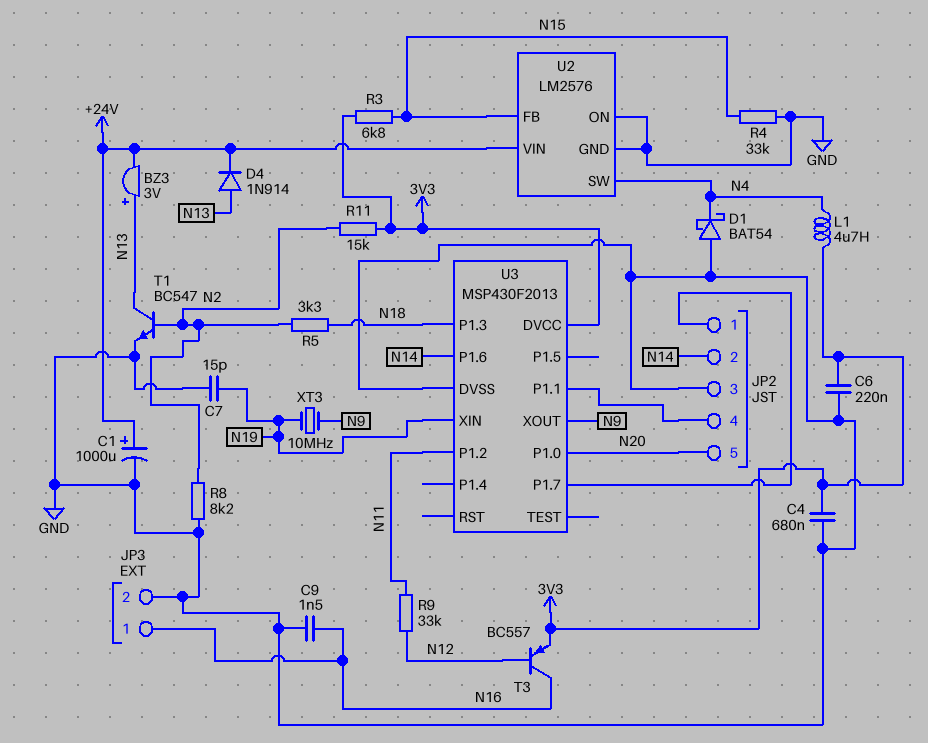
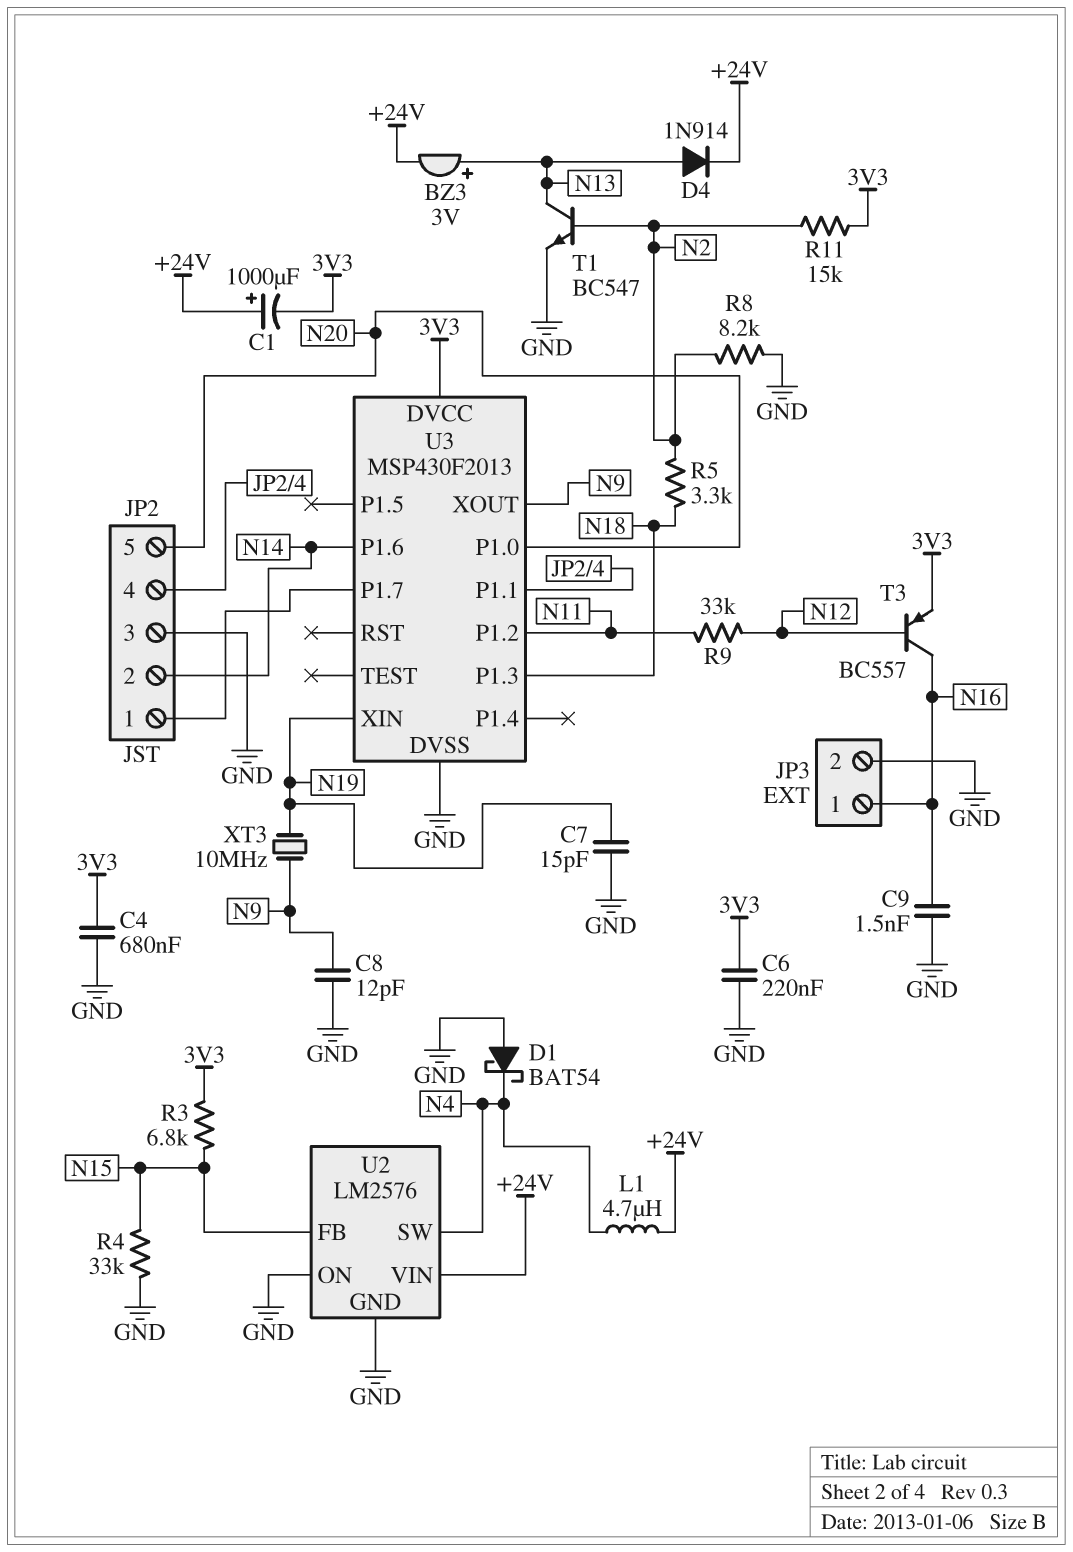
C1: 1000uF (plus +24V, minus GND) -> 1000uF (plus +24V, minus 3V3)
C8: none -> 12pF (GND, N9)
L1: 4.7uH (3V3, N4) -> 4.7uH (+24V, N4)

